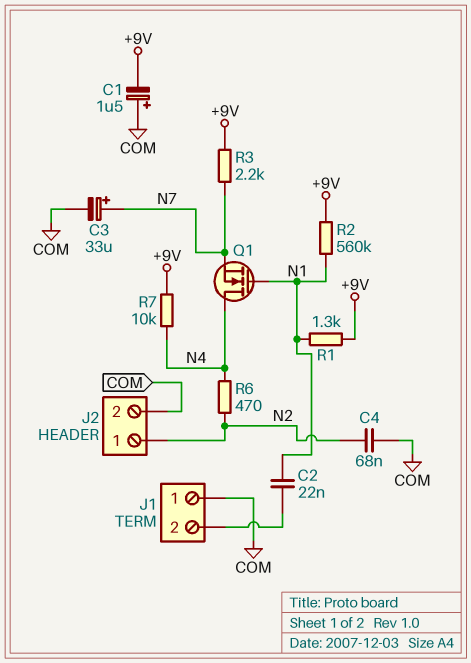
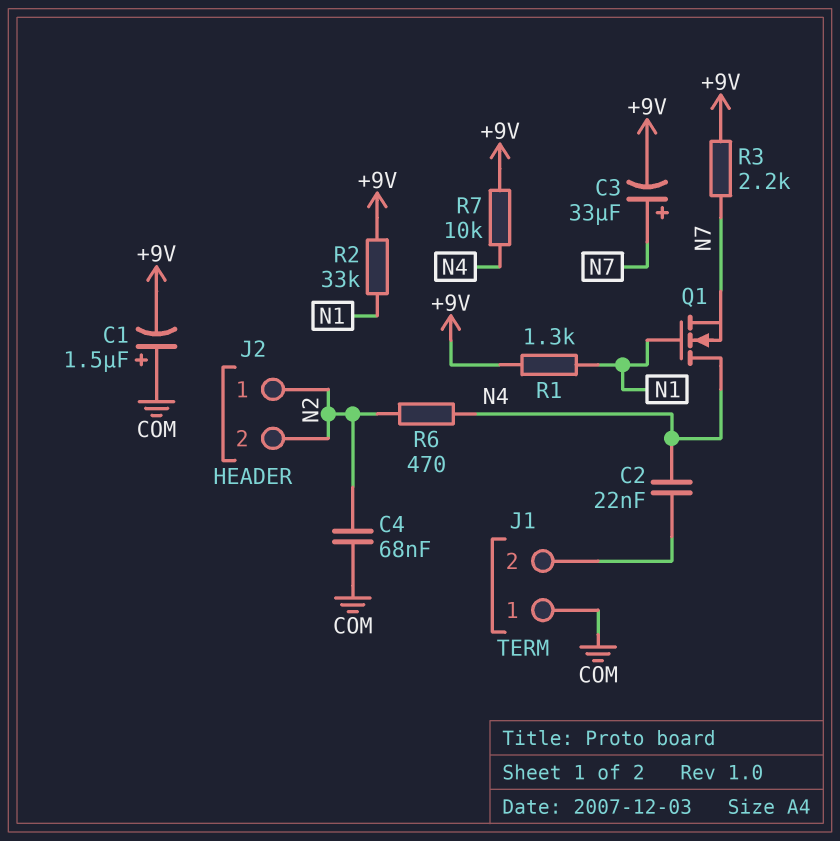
C2: 22nF (J1/2, N1) -> 22nF (J1/2, N4)
C3: 33uF (plus N7, minus COM) -> 33uF (plus N7, minus +9V)
J2 pin 2: COM -> N2
R2: 560k (+9V, N1) -> 33k (+9V, N1)

